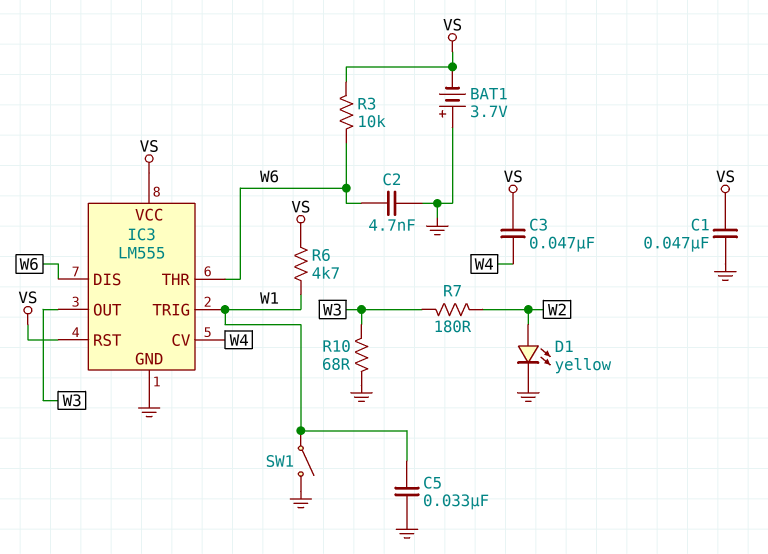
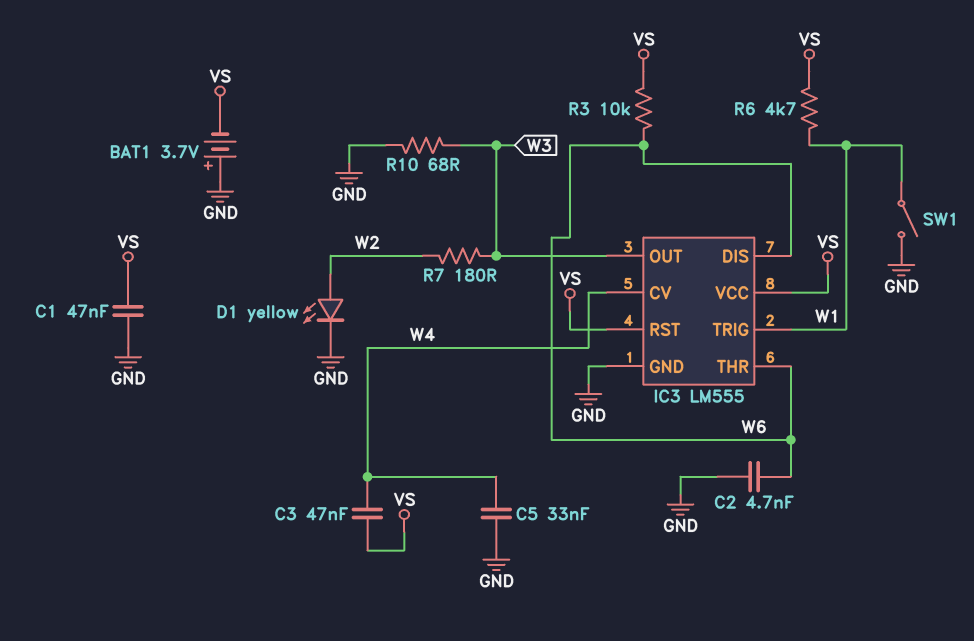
C5: 33nF (GND, W1) -> 33nF (GND, W4)

